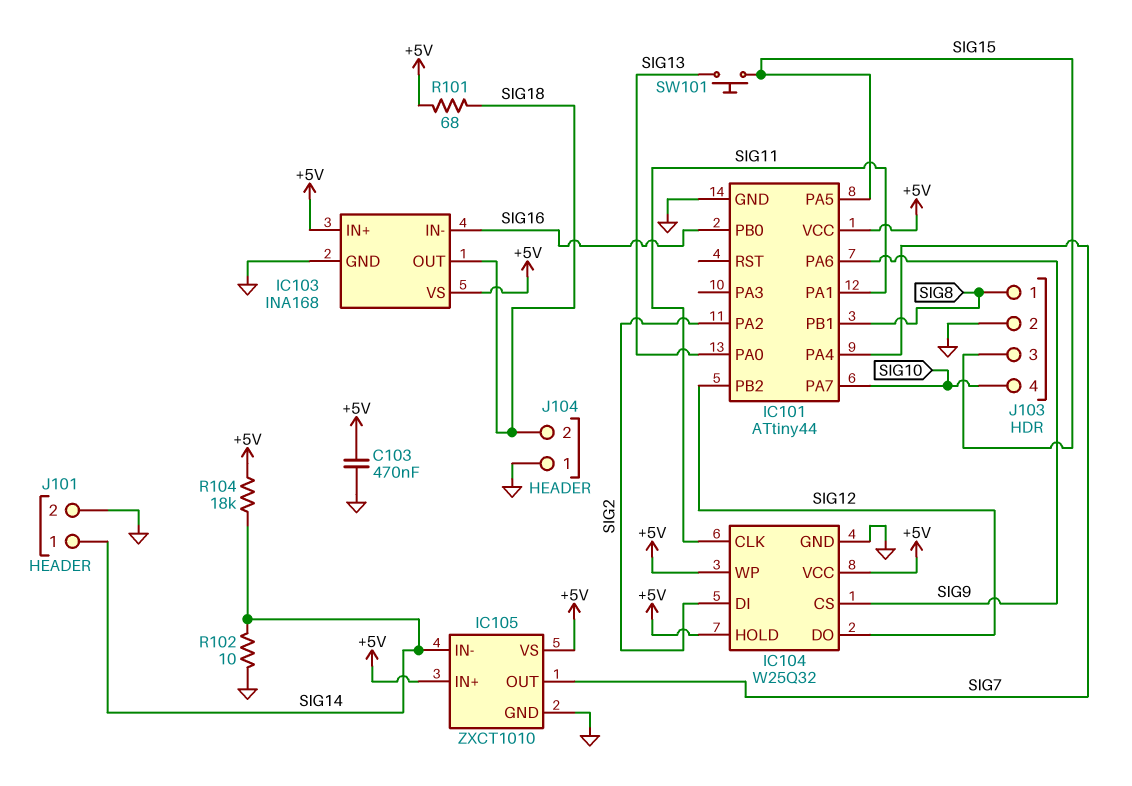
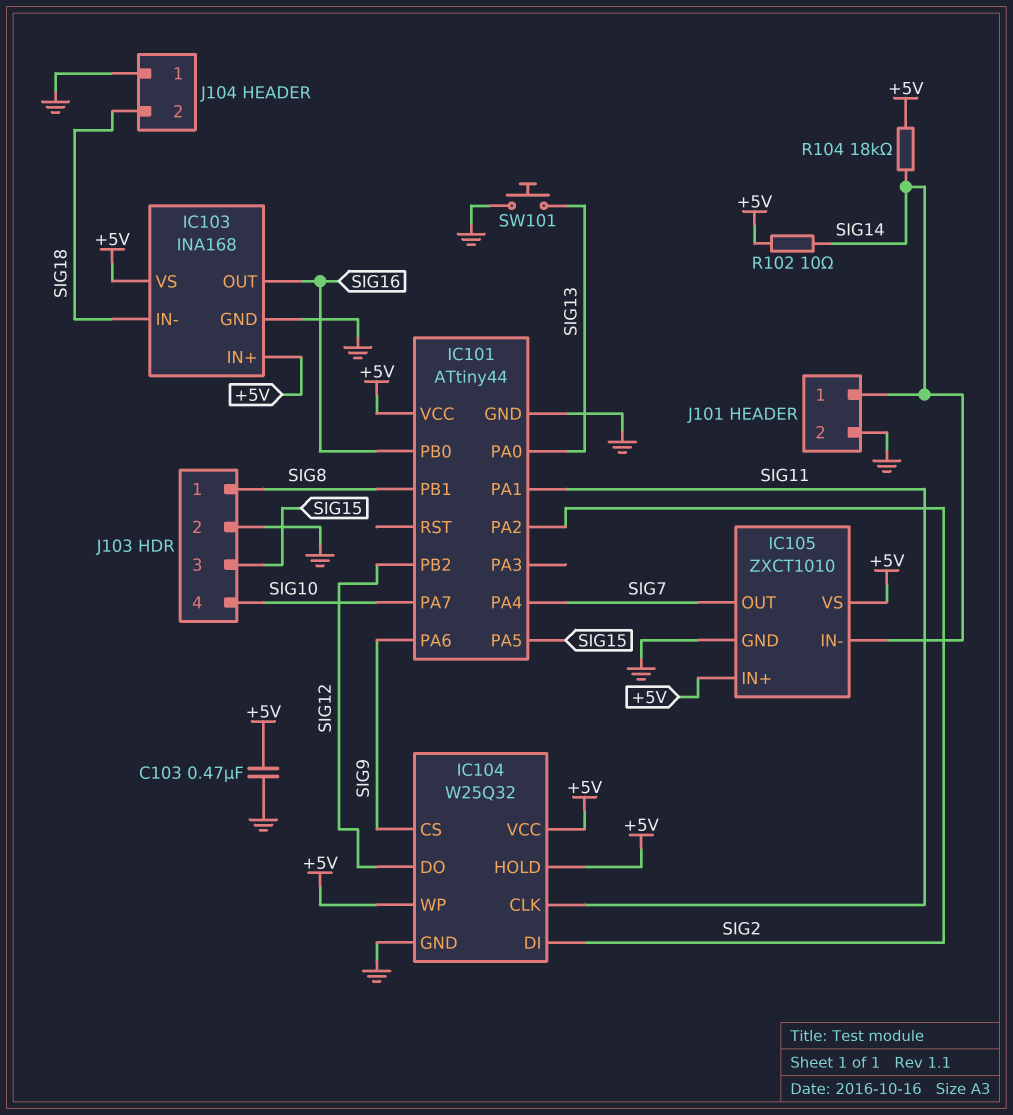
IC103 pin IN-: SIG16 -> SIG18
IC103 pin OUT: SIG18 -> SIG16
R101: 68 (+5V, SIG18) -> none
R102: 10 (GND, SIG14) -> 10 (+5V, SIG14)
SW101: button (SIG13, SIG15) -> button (GND, SIG13)

